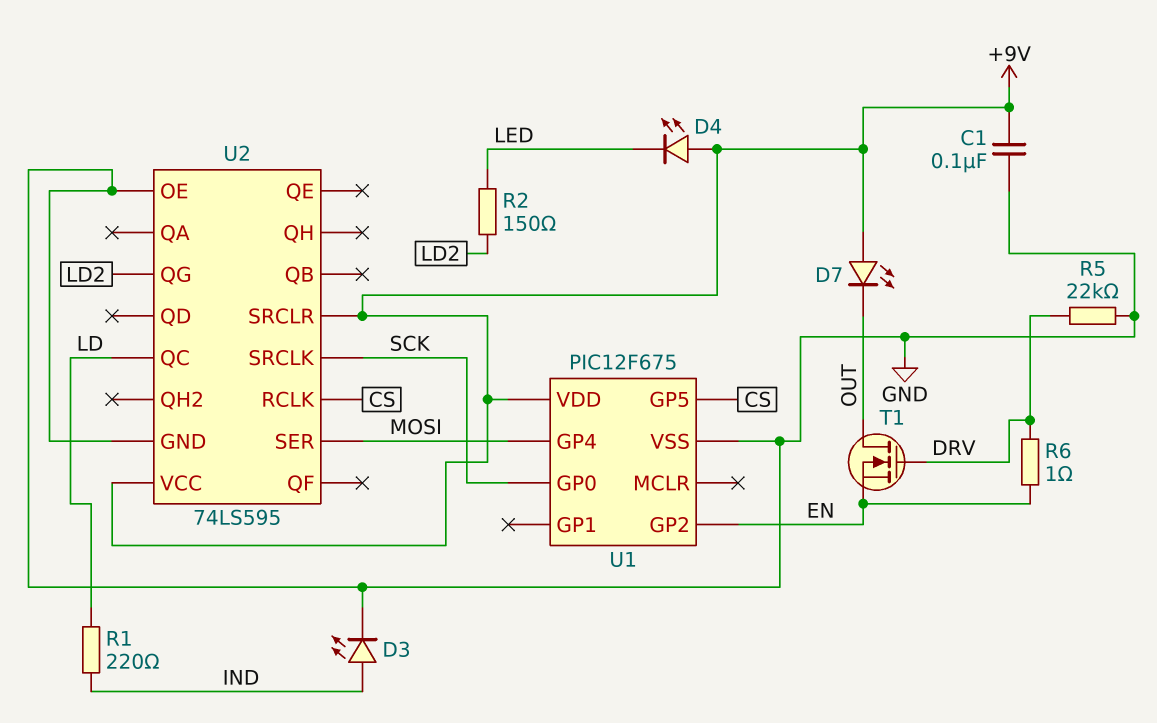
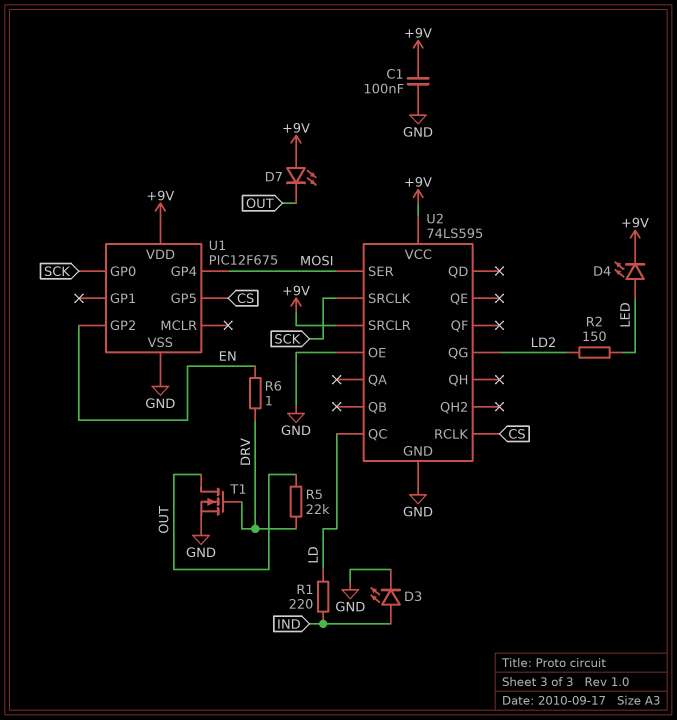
D4: LED (A +9V, K LED) -> LED (A LED, K +9V)
R5: 22k (DRV, GND) -> 22k (DRV, OUT)
T1: NMOS (G DRV, D OUT, S EN) -> NMOS (G DRV, D OUT, S GND)

